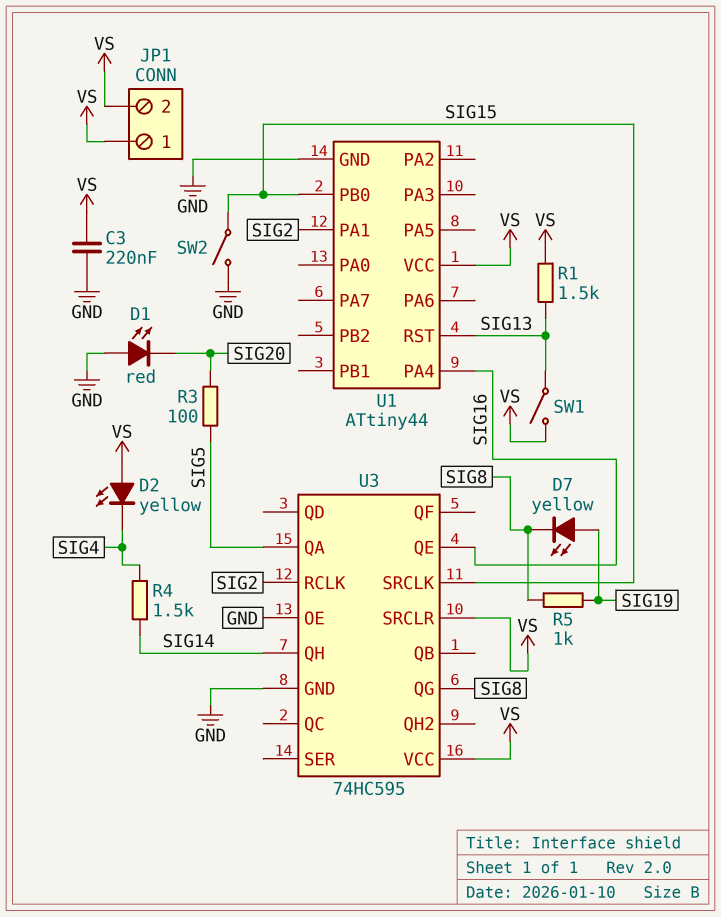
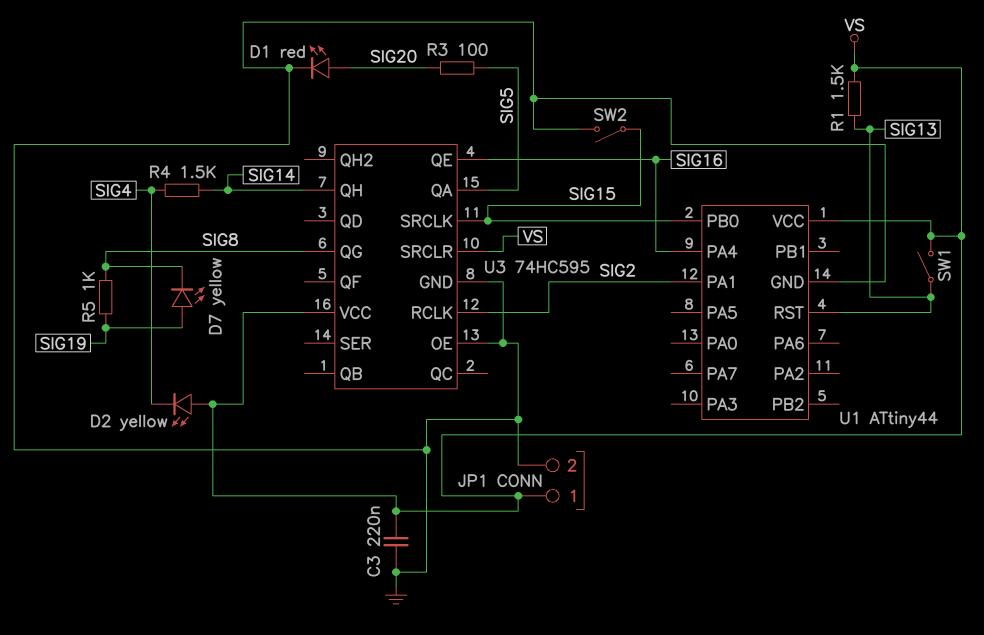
D1: LED red (A GND, K SIG20) -> LED red (A SIG20, K GND)
JP1 pin 2: VS -> GND

